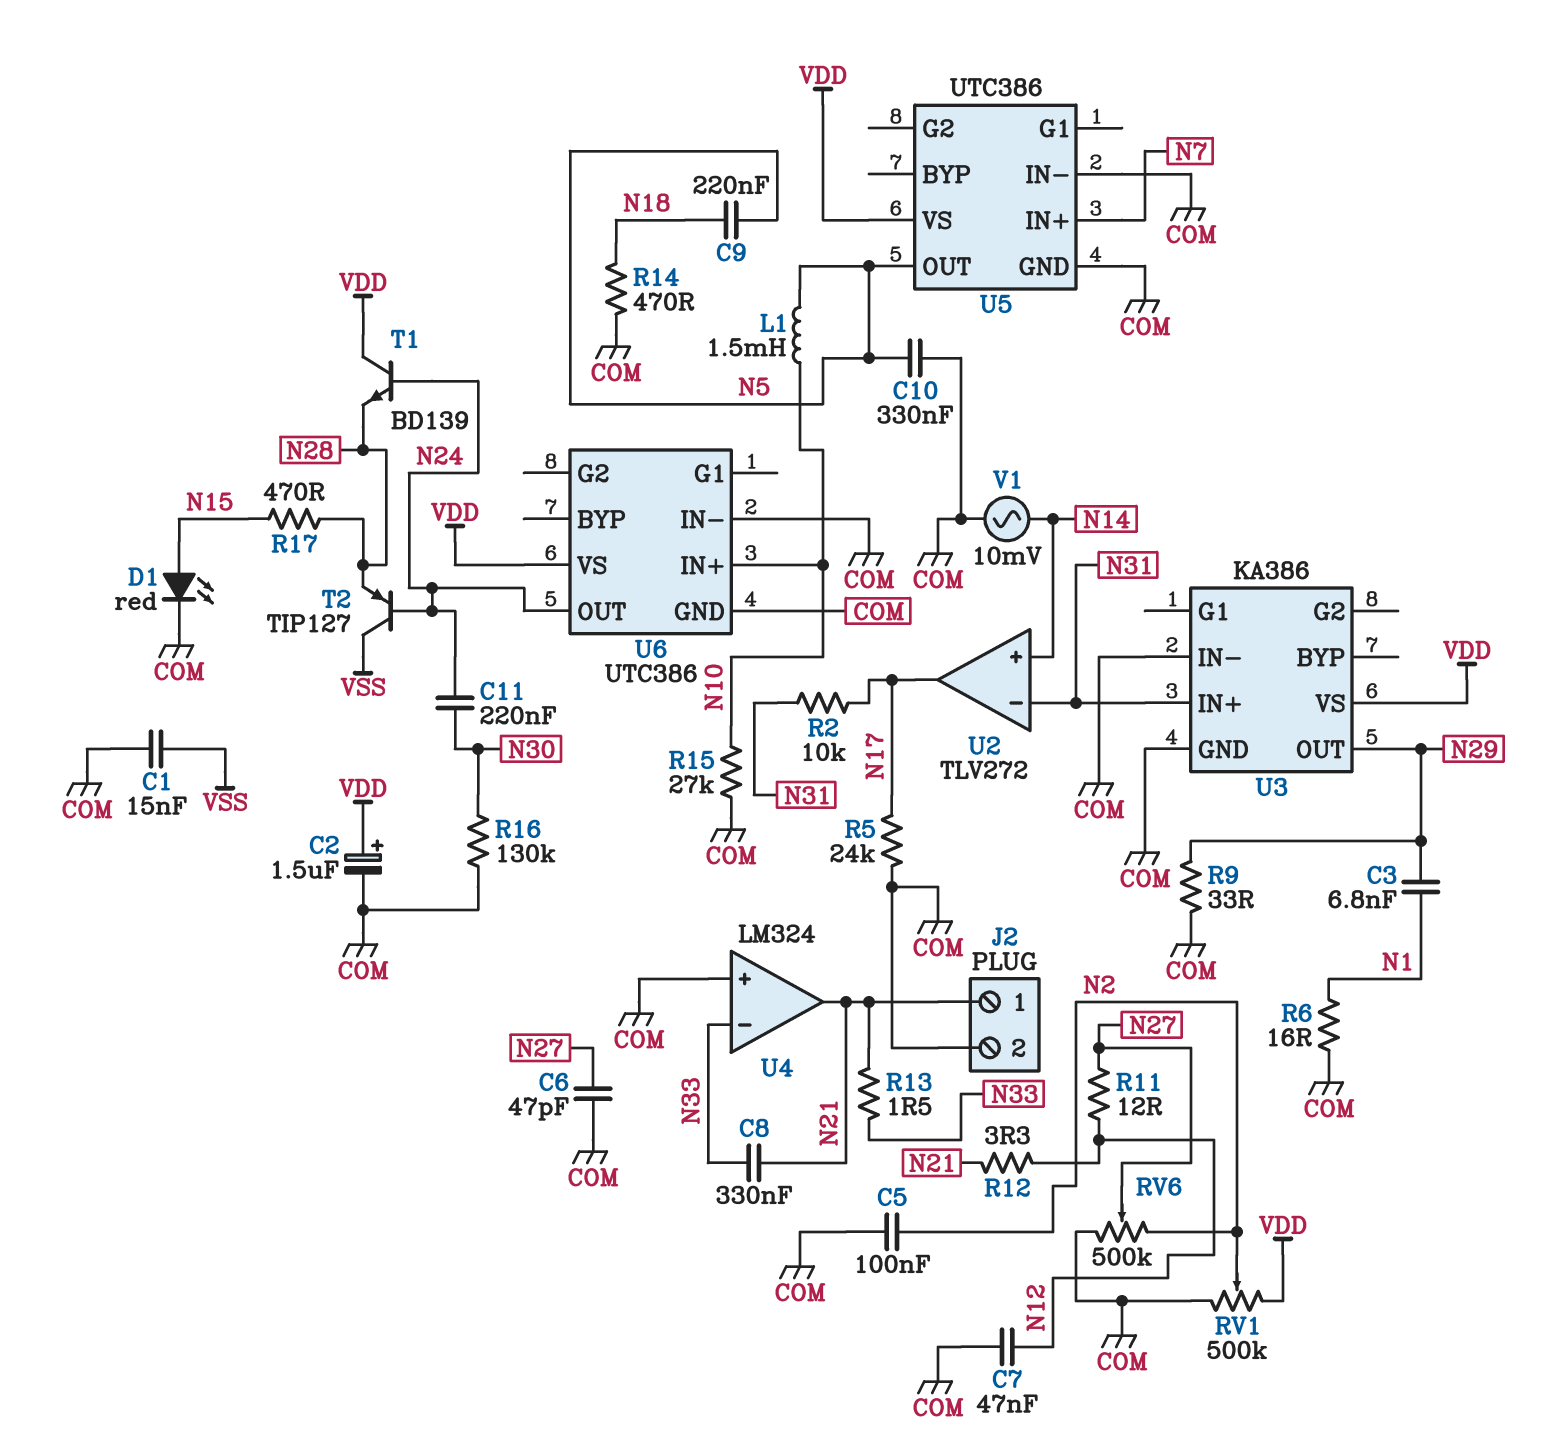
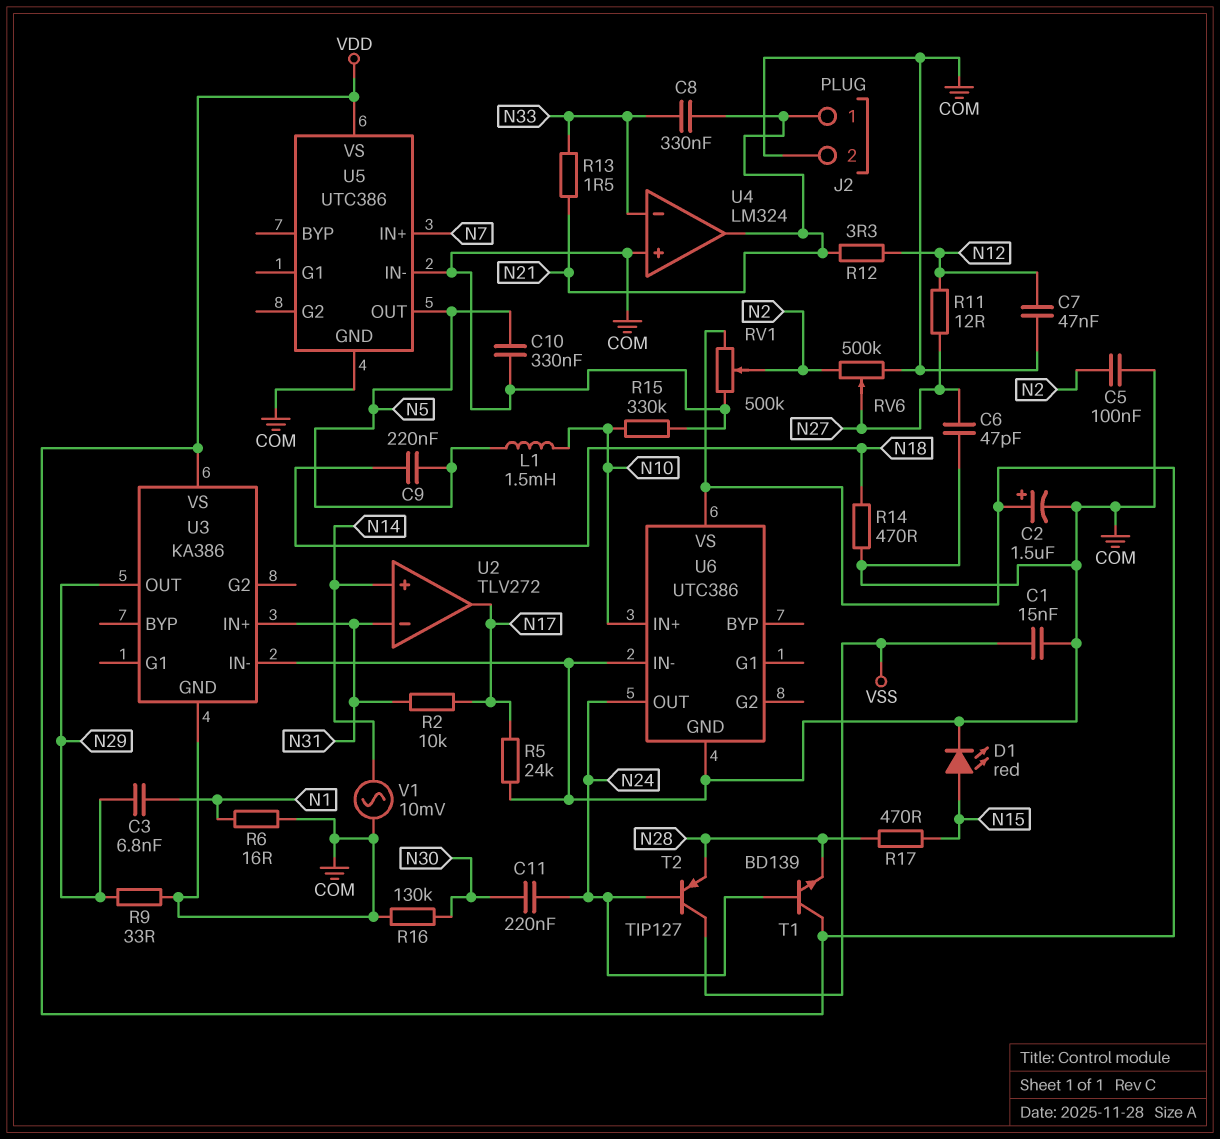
R15: 27k (COM, N10) -> 330k (COM, N10)

